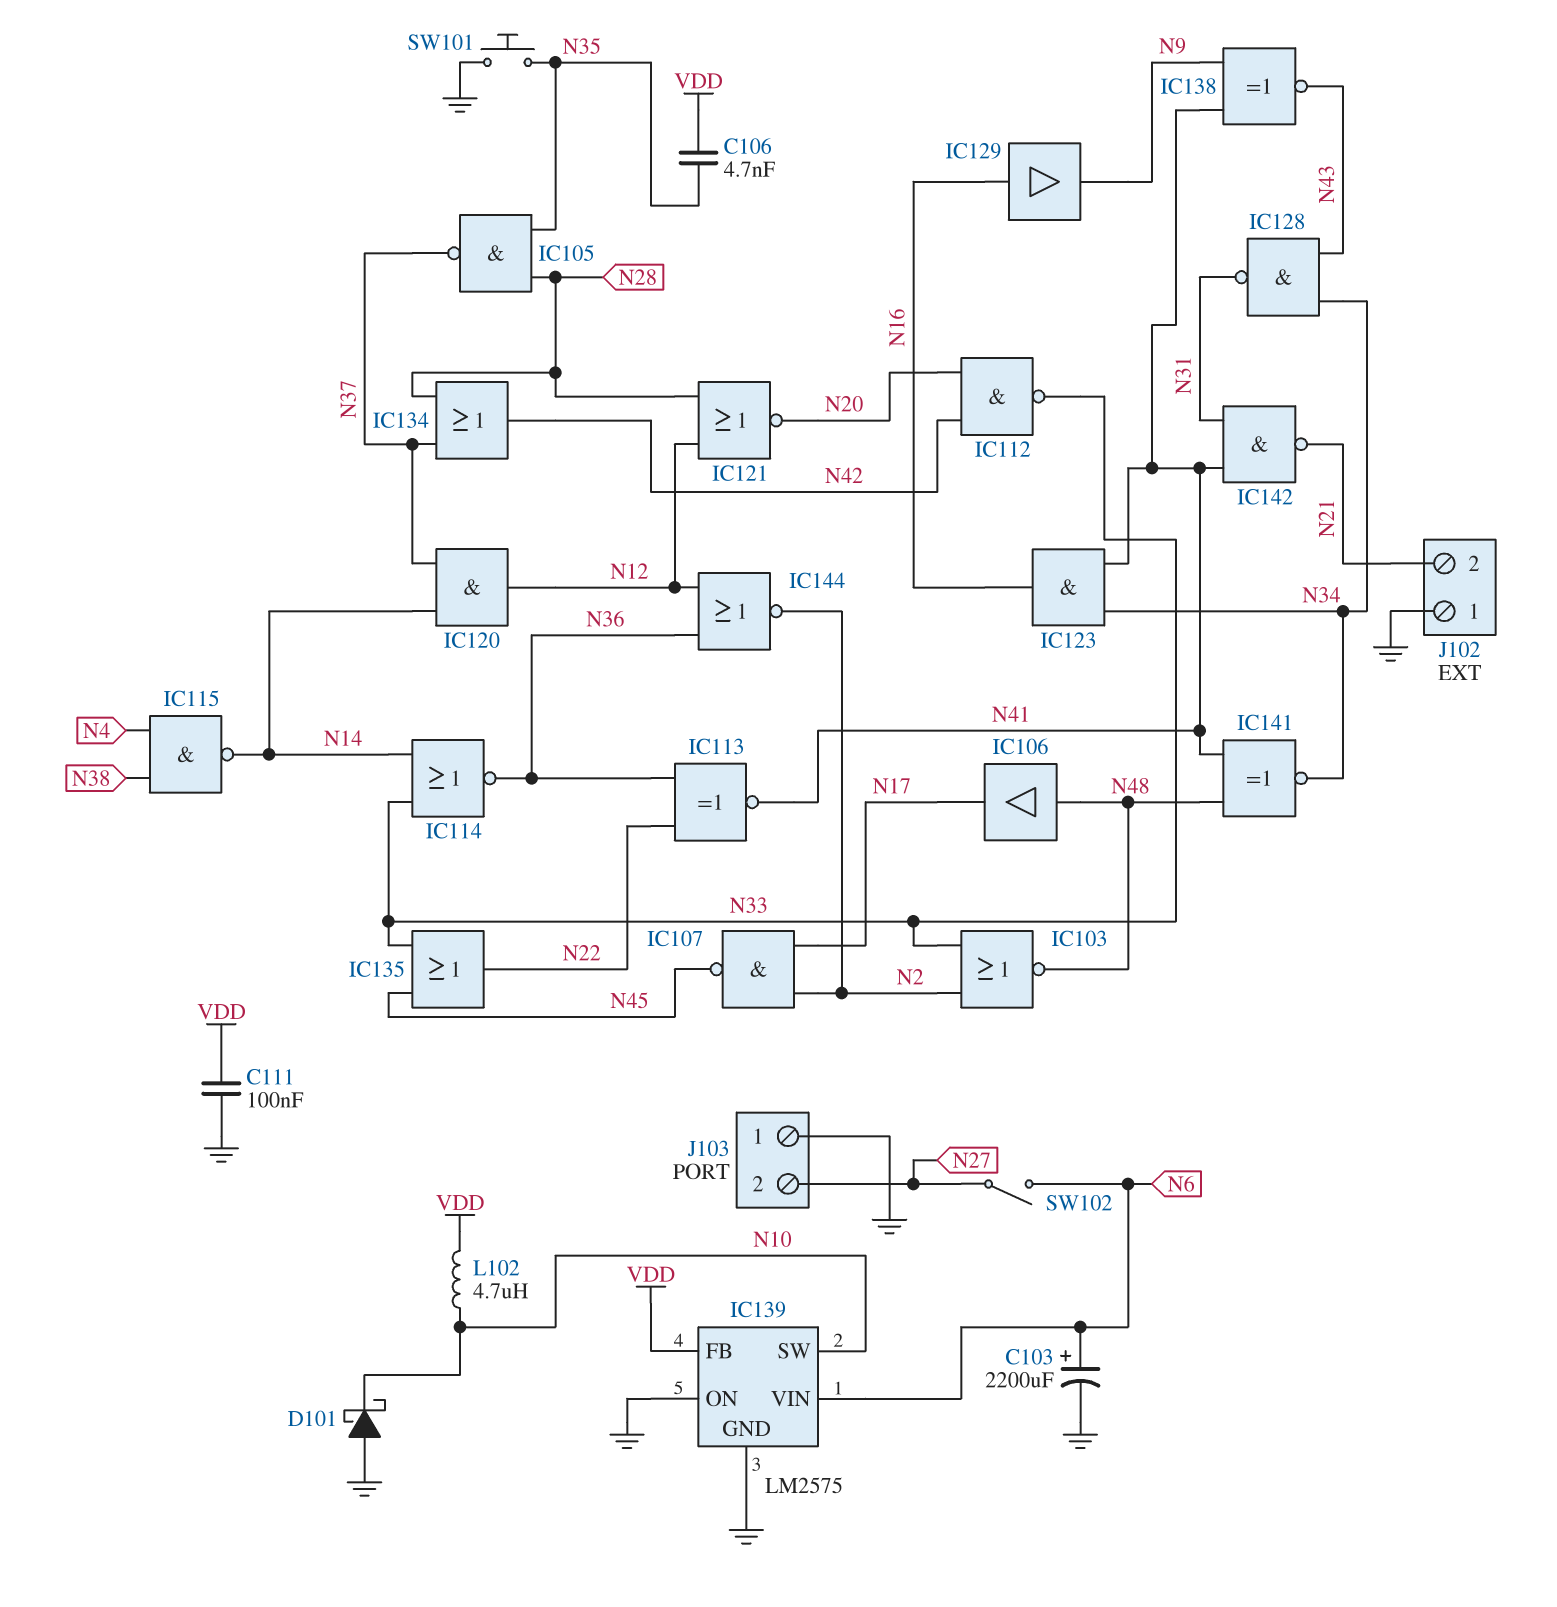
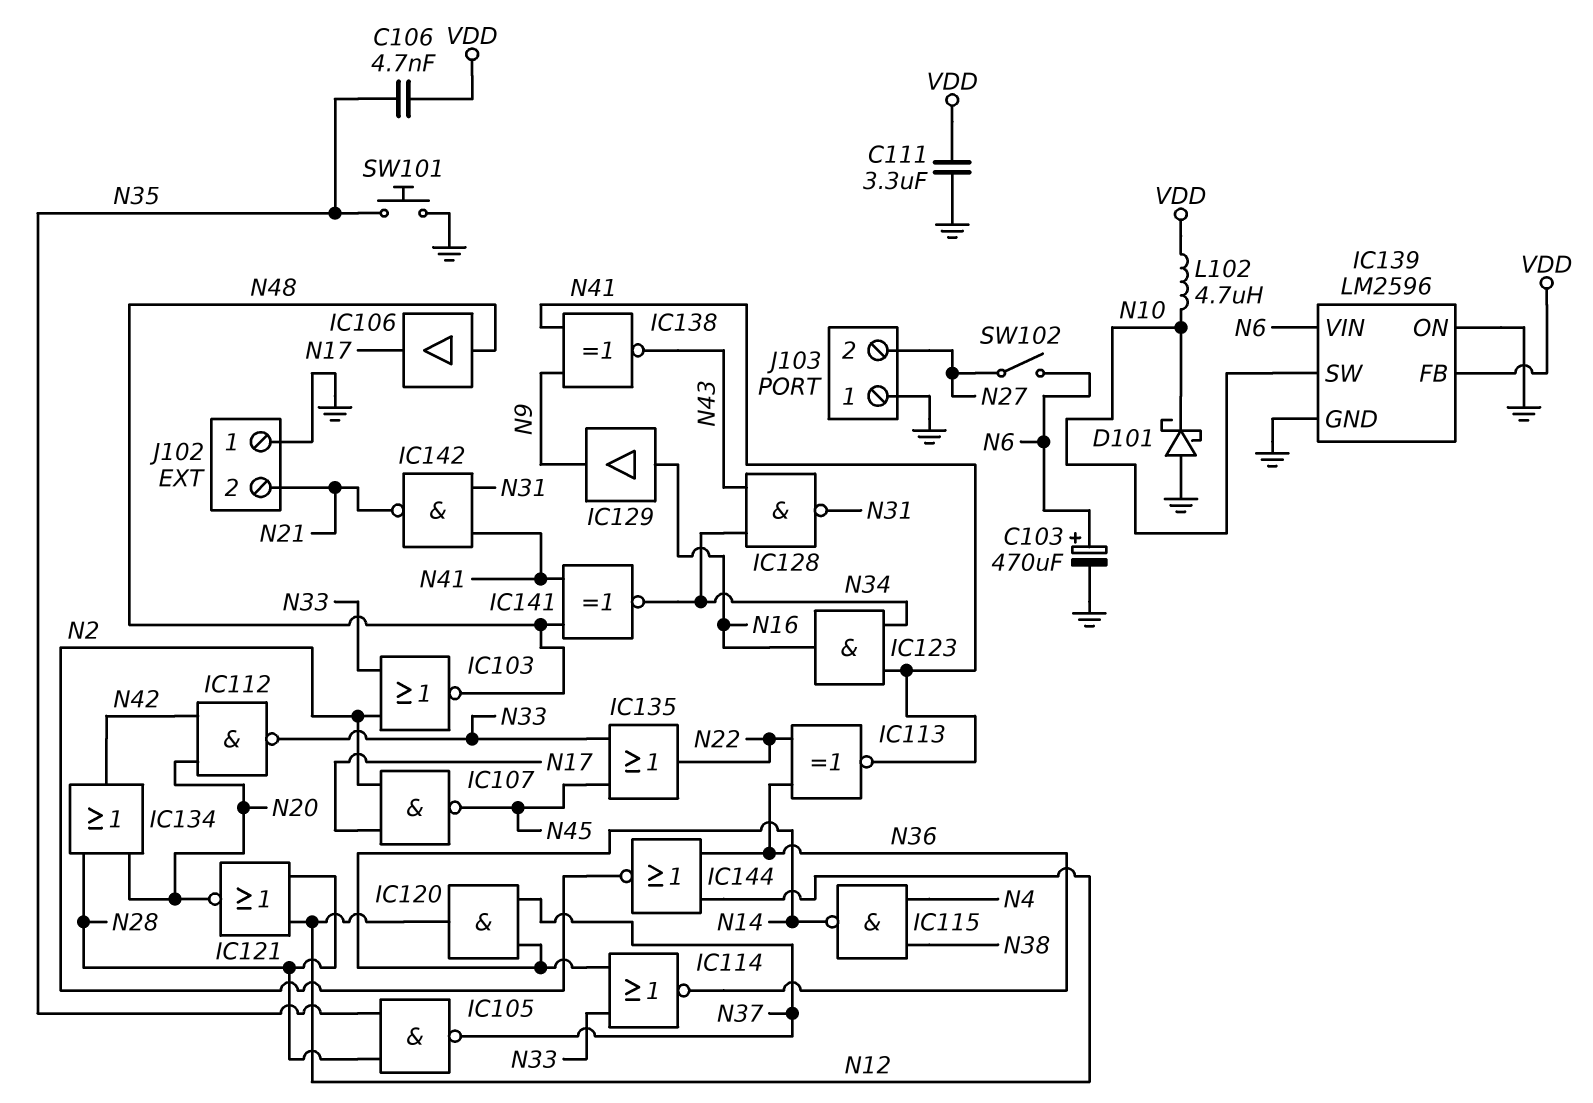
C103: 2200uF (plus N6, minus GND) -> 470uF (plus N6, minus GND)
C111: 100nF (GND, VDD) -> 3.3uF (GND, VDD)
IC134: OR (in N28, in N37, out N42) -> OR (in N20, in N28, out N42)
IC139: LM2575 -> LM2596

